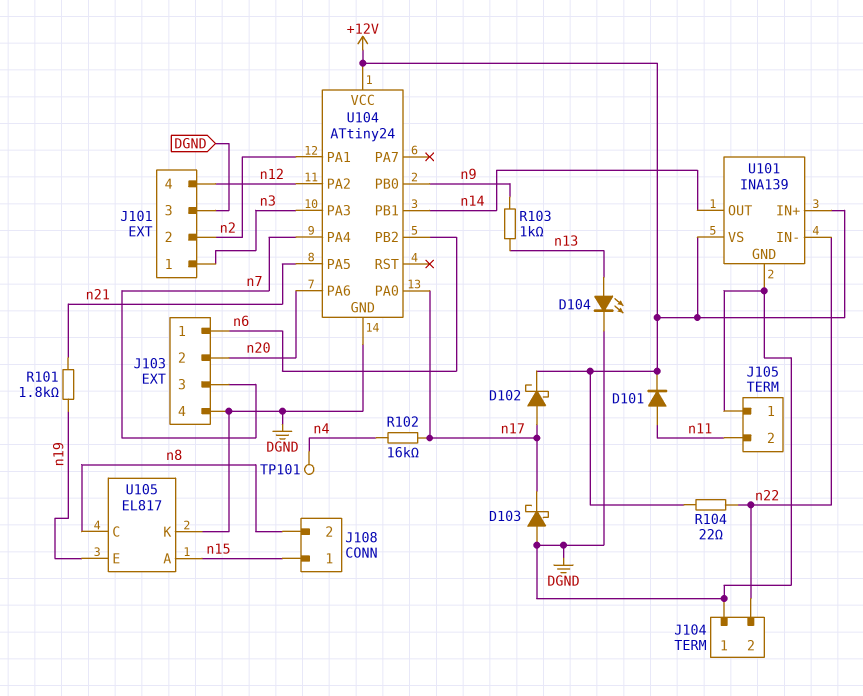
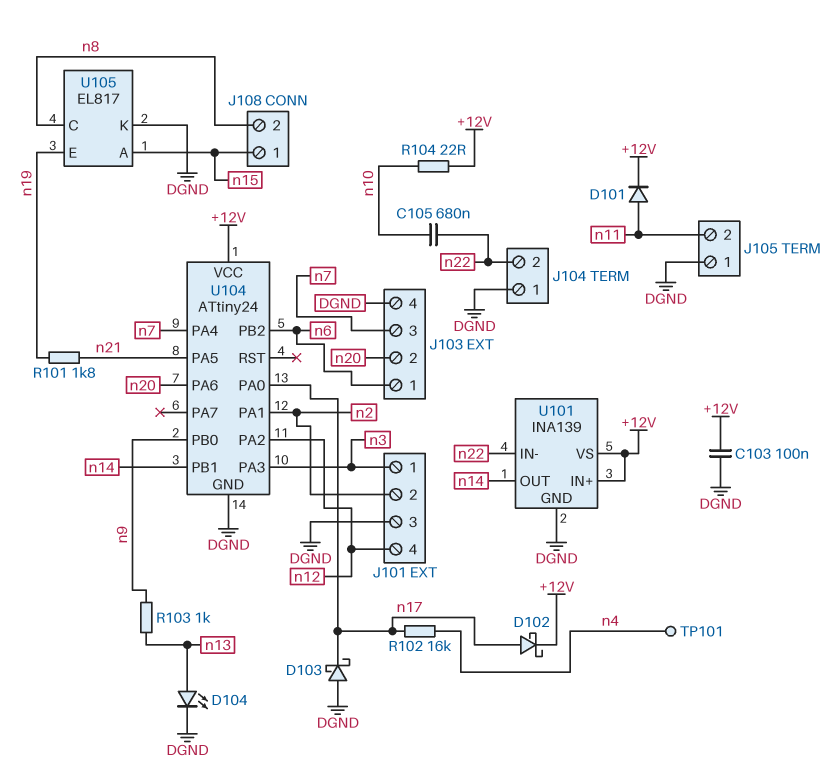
C103: none -> 100nF (+12V, DGND)
C105: none -> 680nF (n10, n22)
R104: 22 (+12V, n22) -> 22 (+12V, n10)

